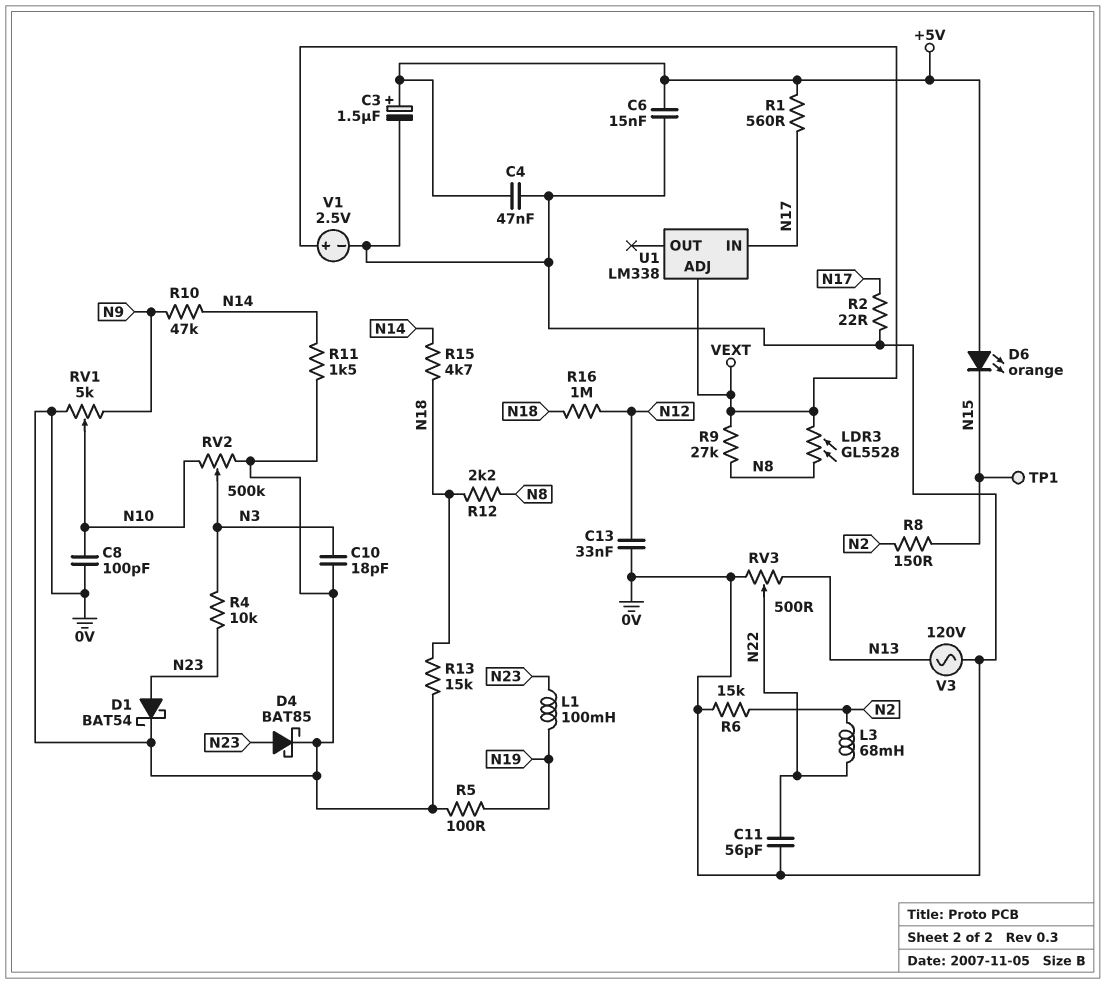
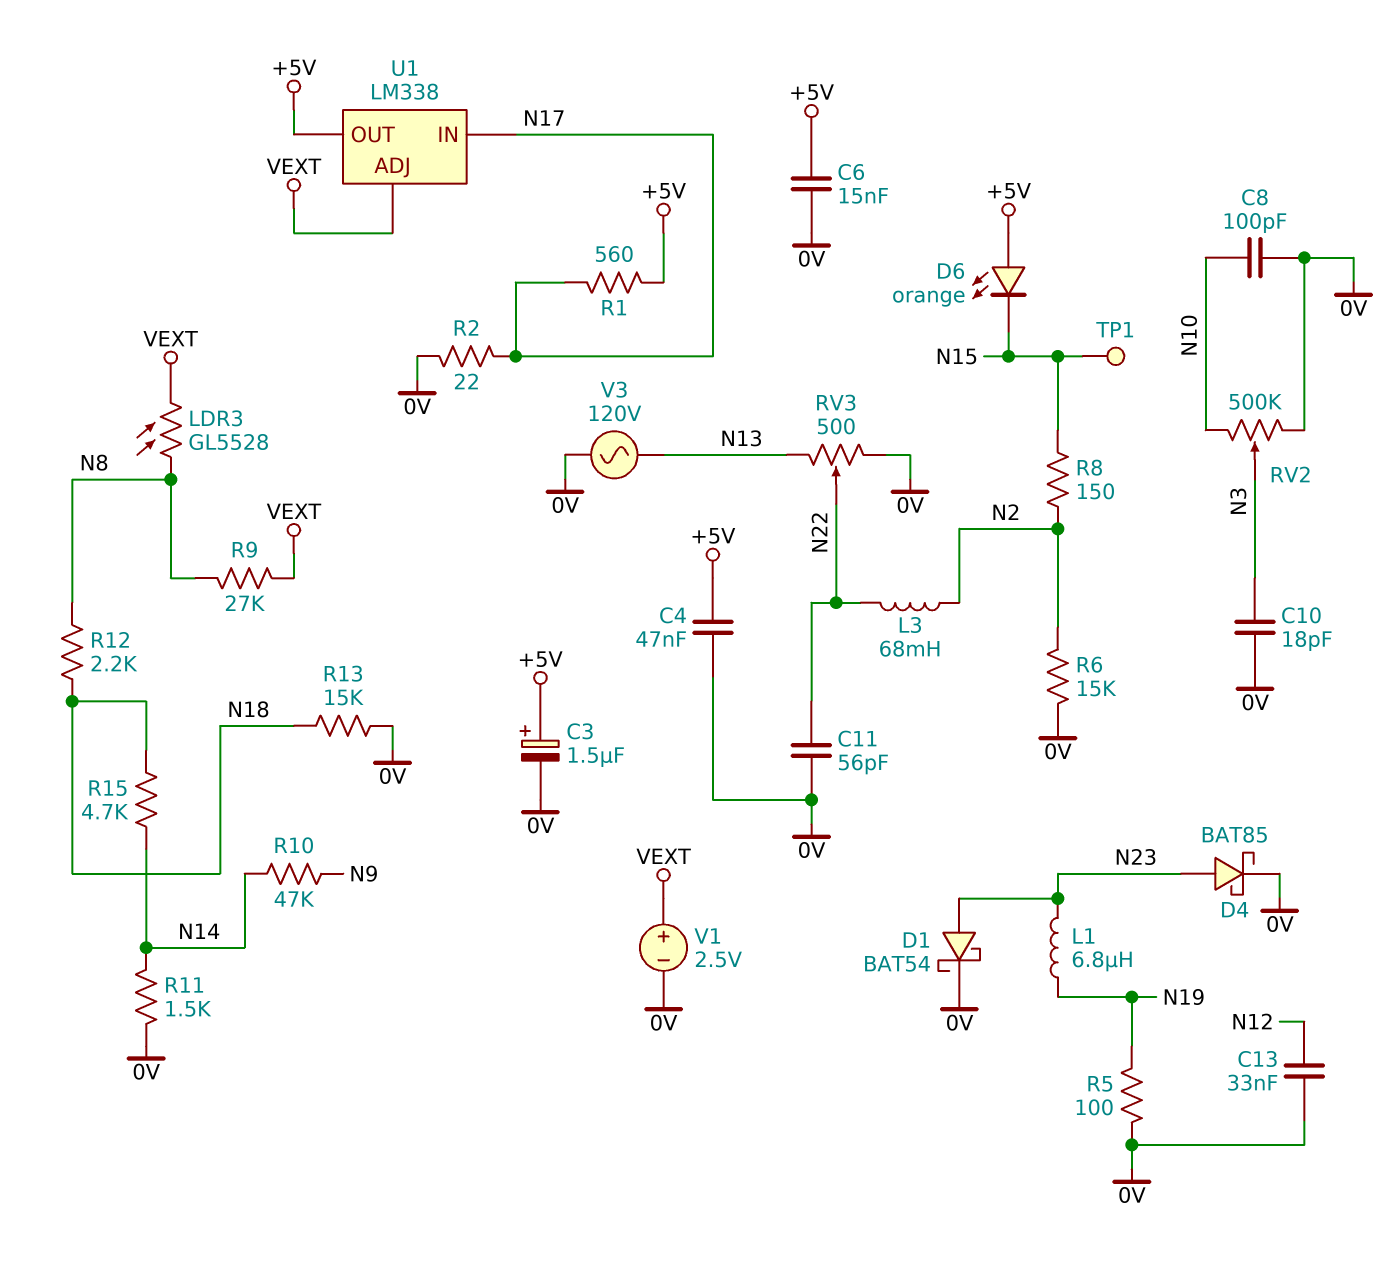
L1: 100mH (N19, N23) -> 6.8uH (N19, N23)
R4: 10k (N3, N23) -> none
R16: 1M (N12, N18) -> none
RV1: 5k (0V, N9, wiper N10) -> none
U1 pin OUT: none -> +5V

